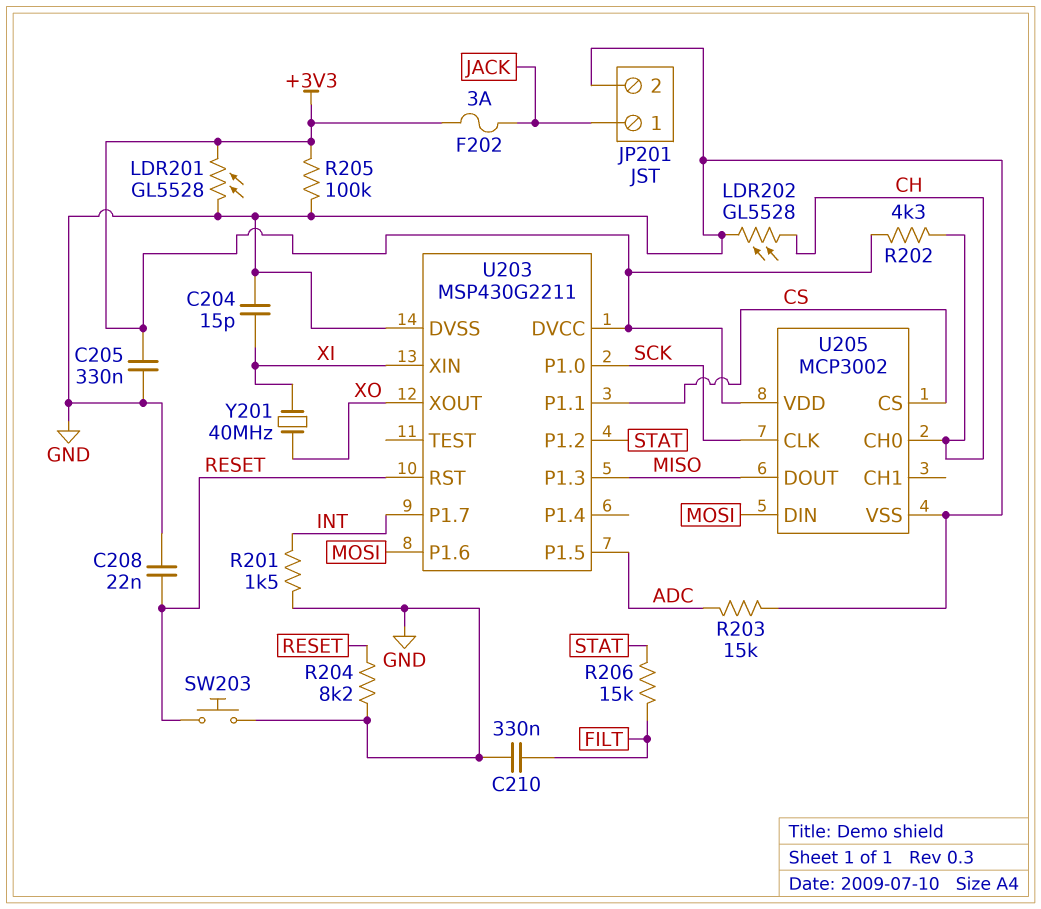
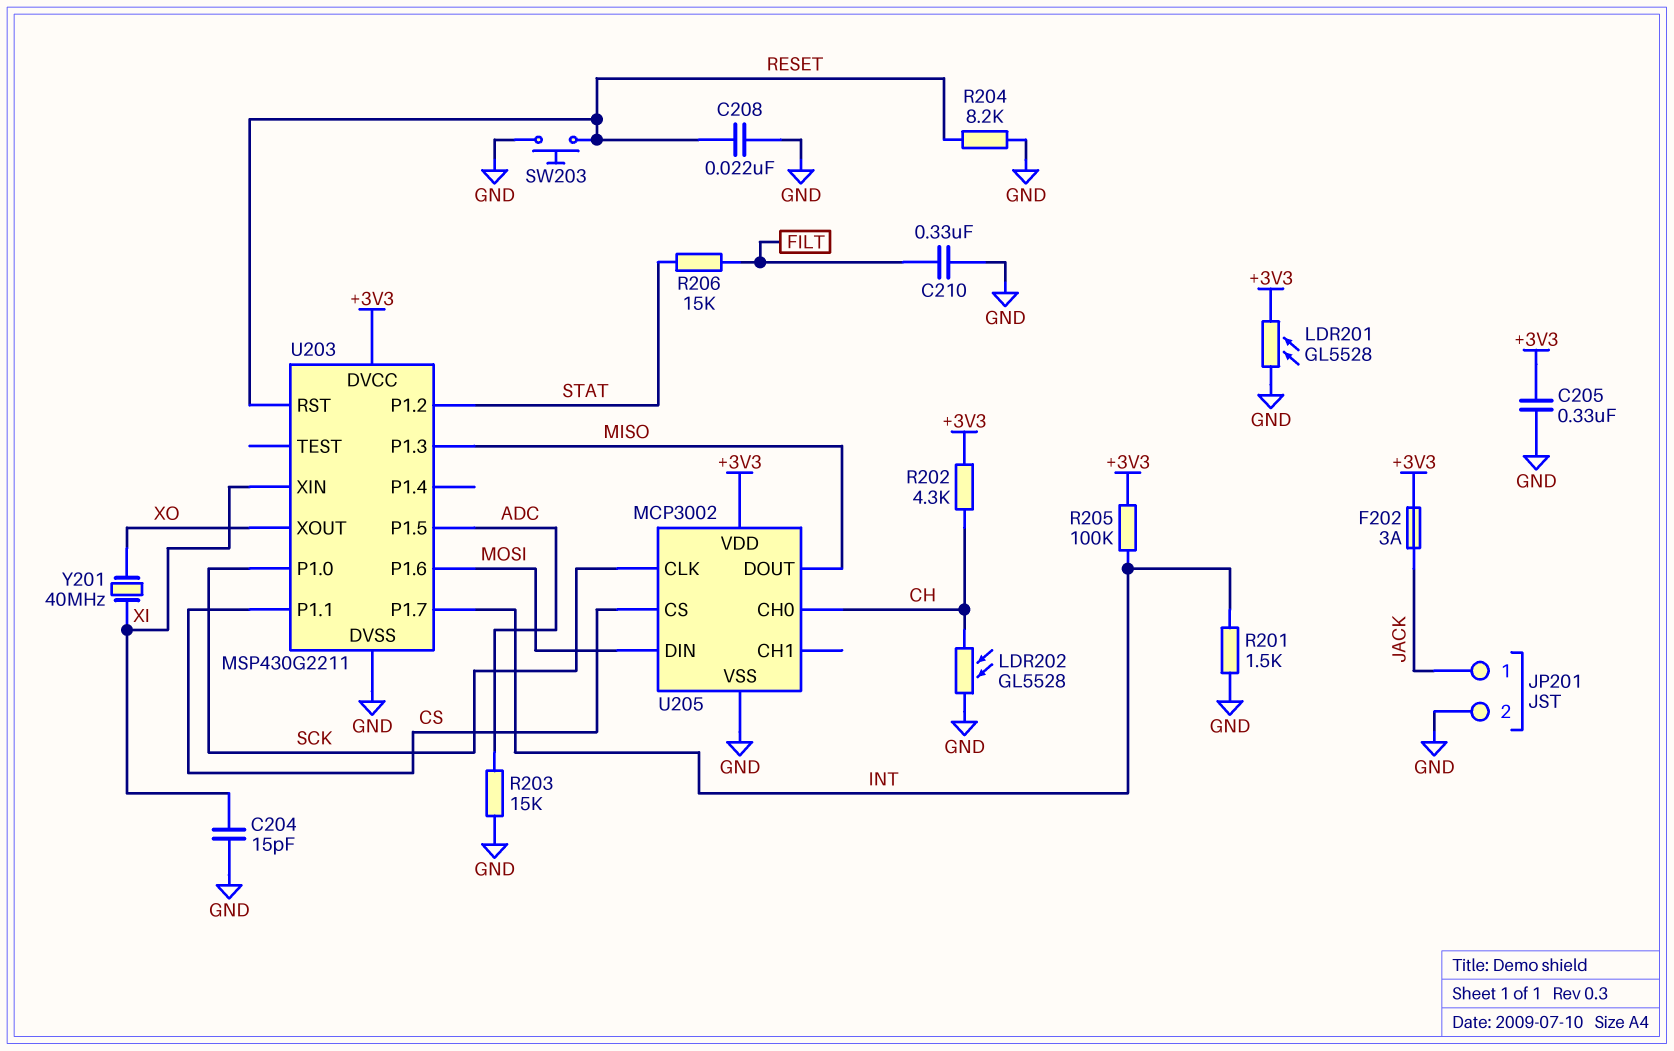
R205: 100k (+3V3, GND) -> 100k (+3V3, INT)

